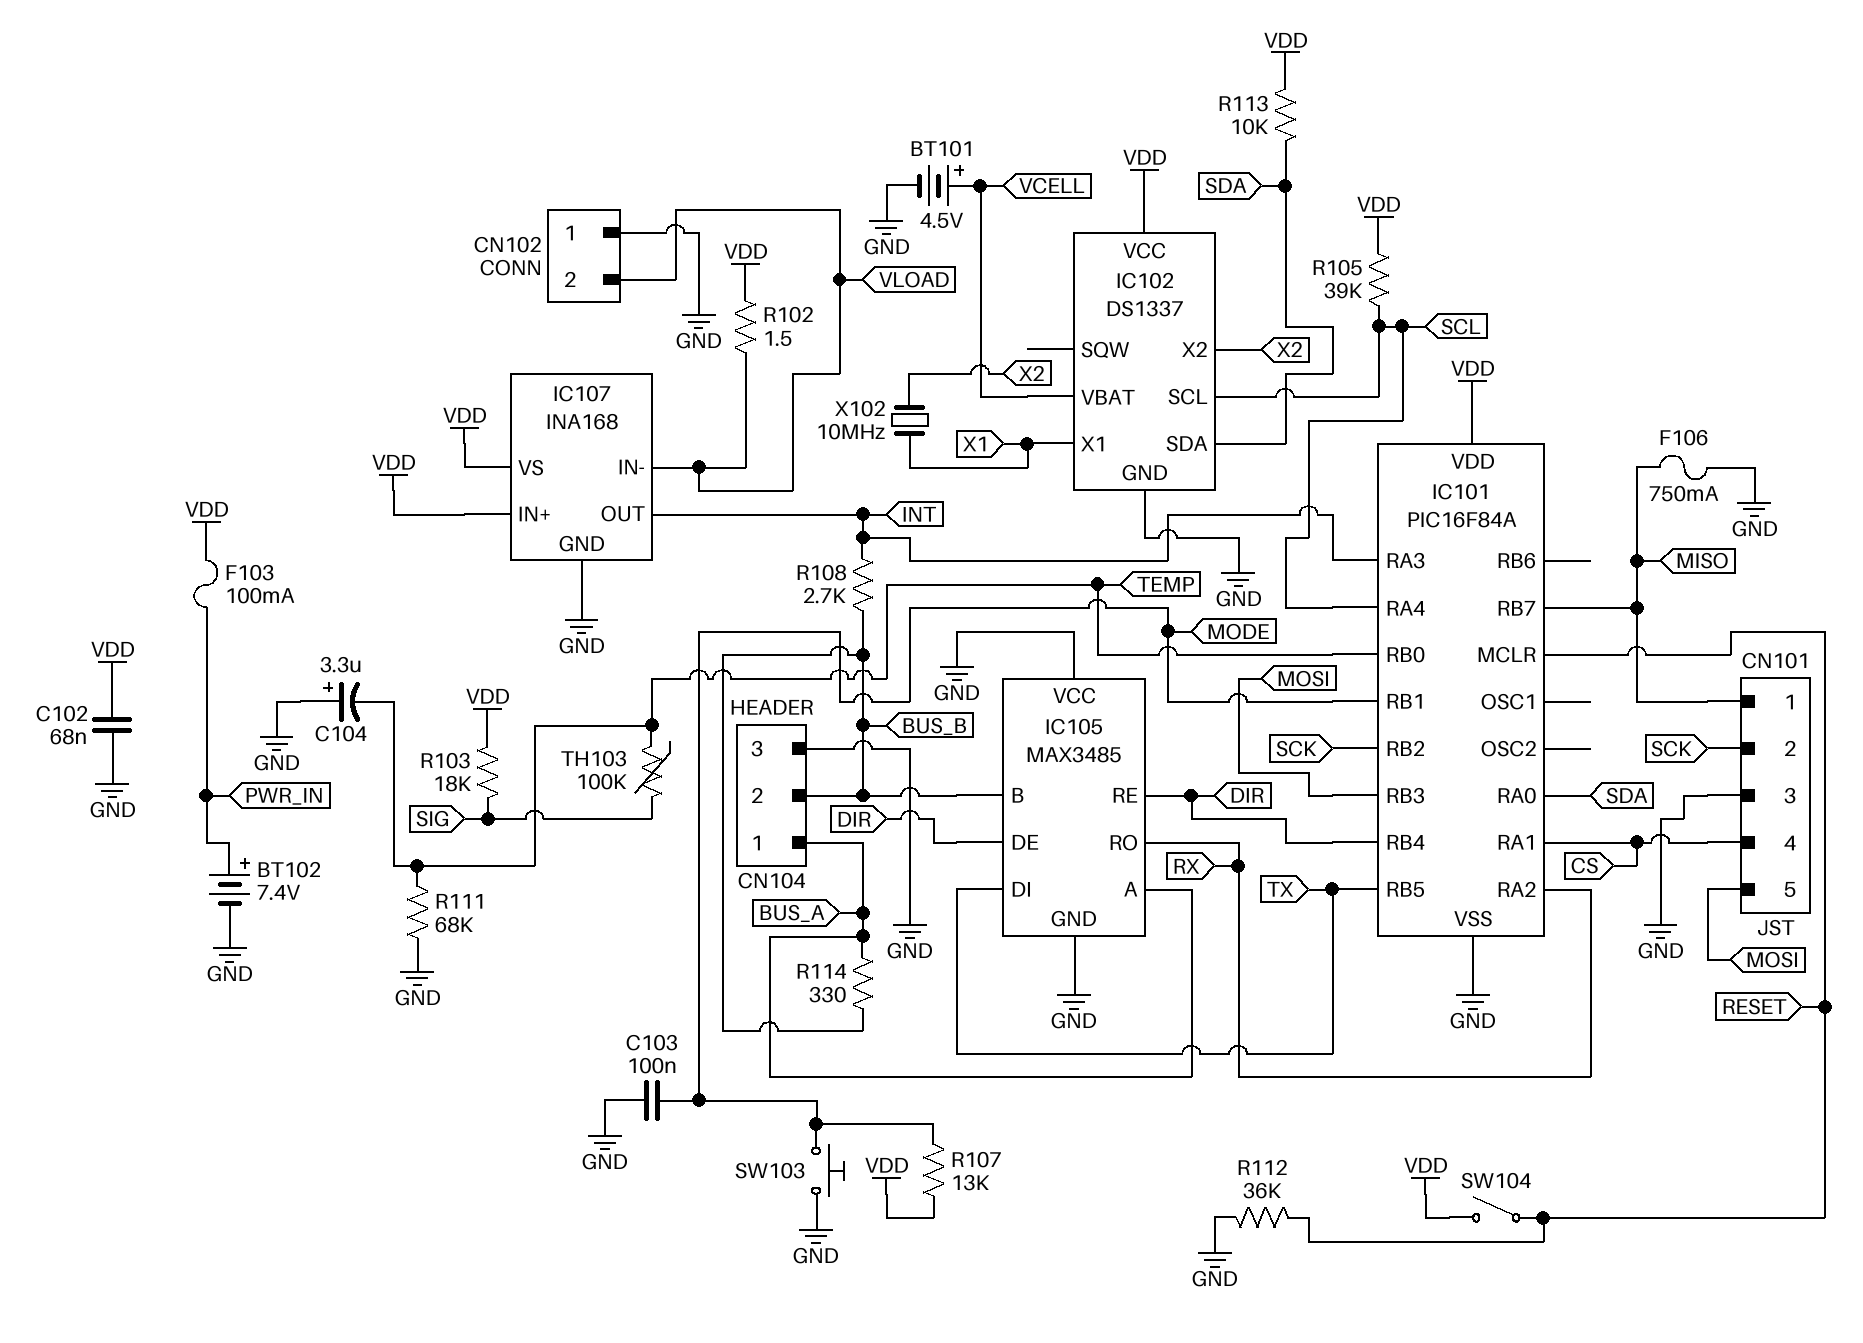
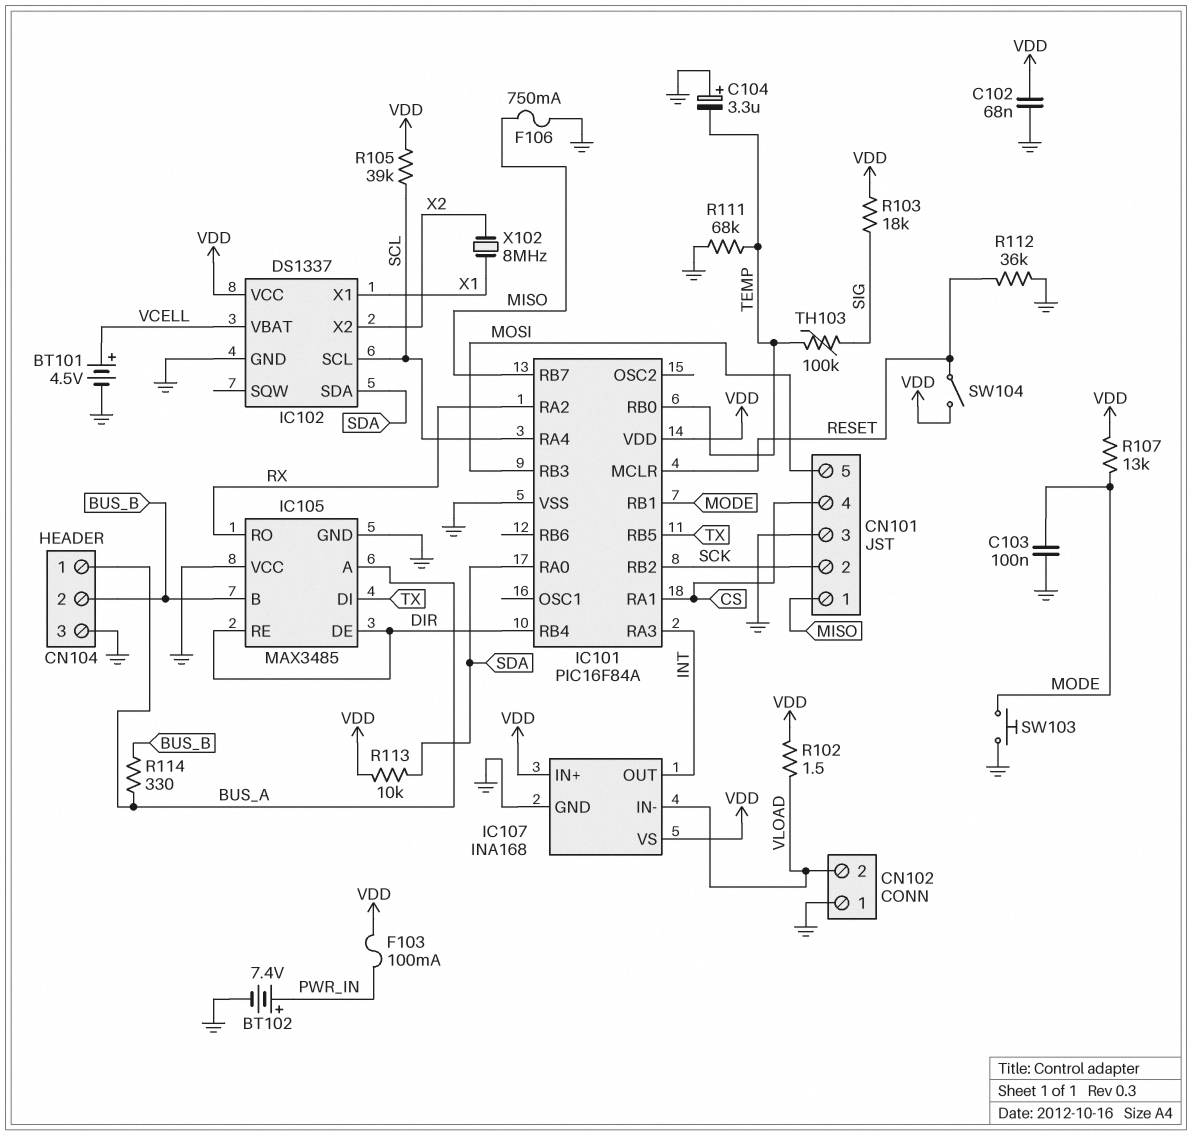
R108: 2.7k (BUS_B, INT) -> none
X102: 10MHz (X1, X2) -> 8MHz (X1, X2)

